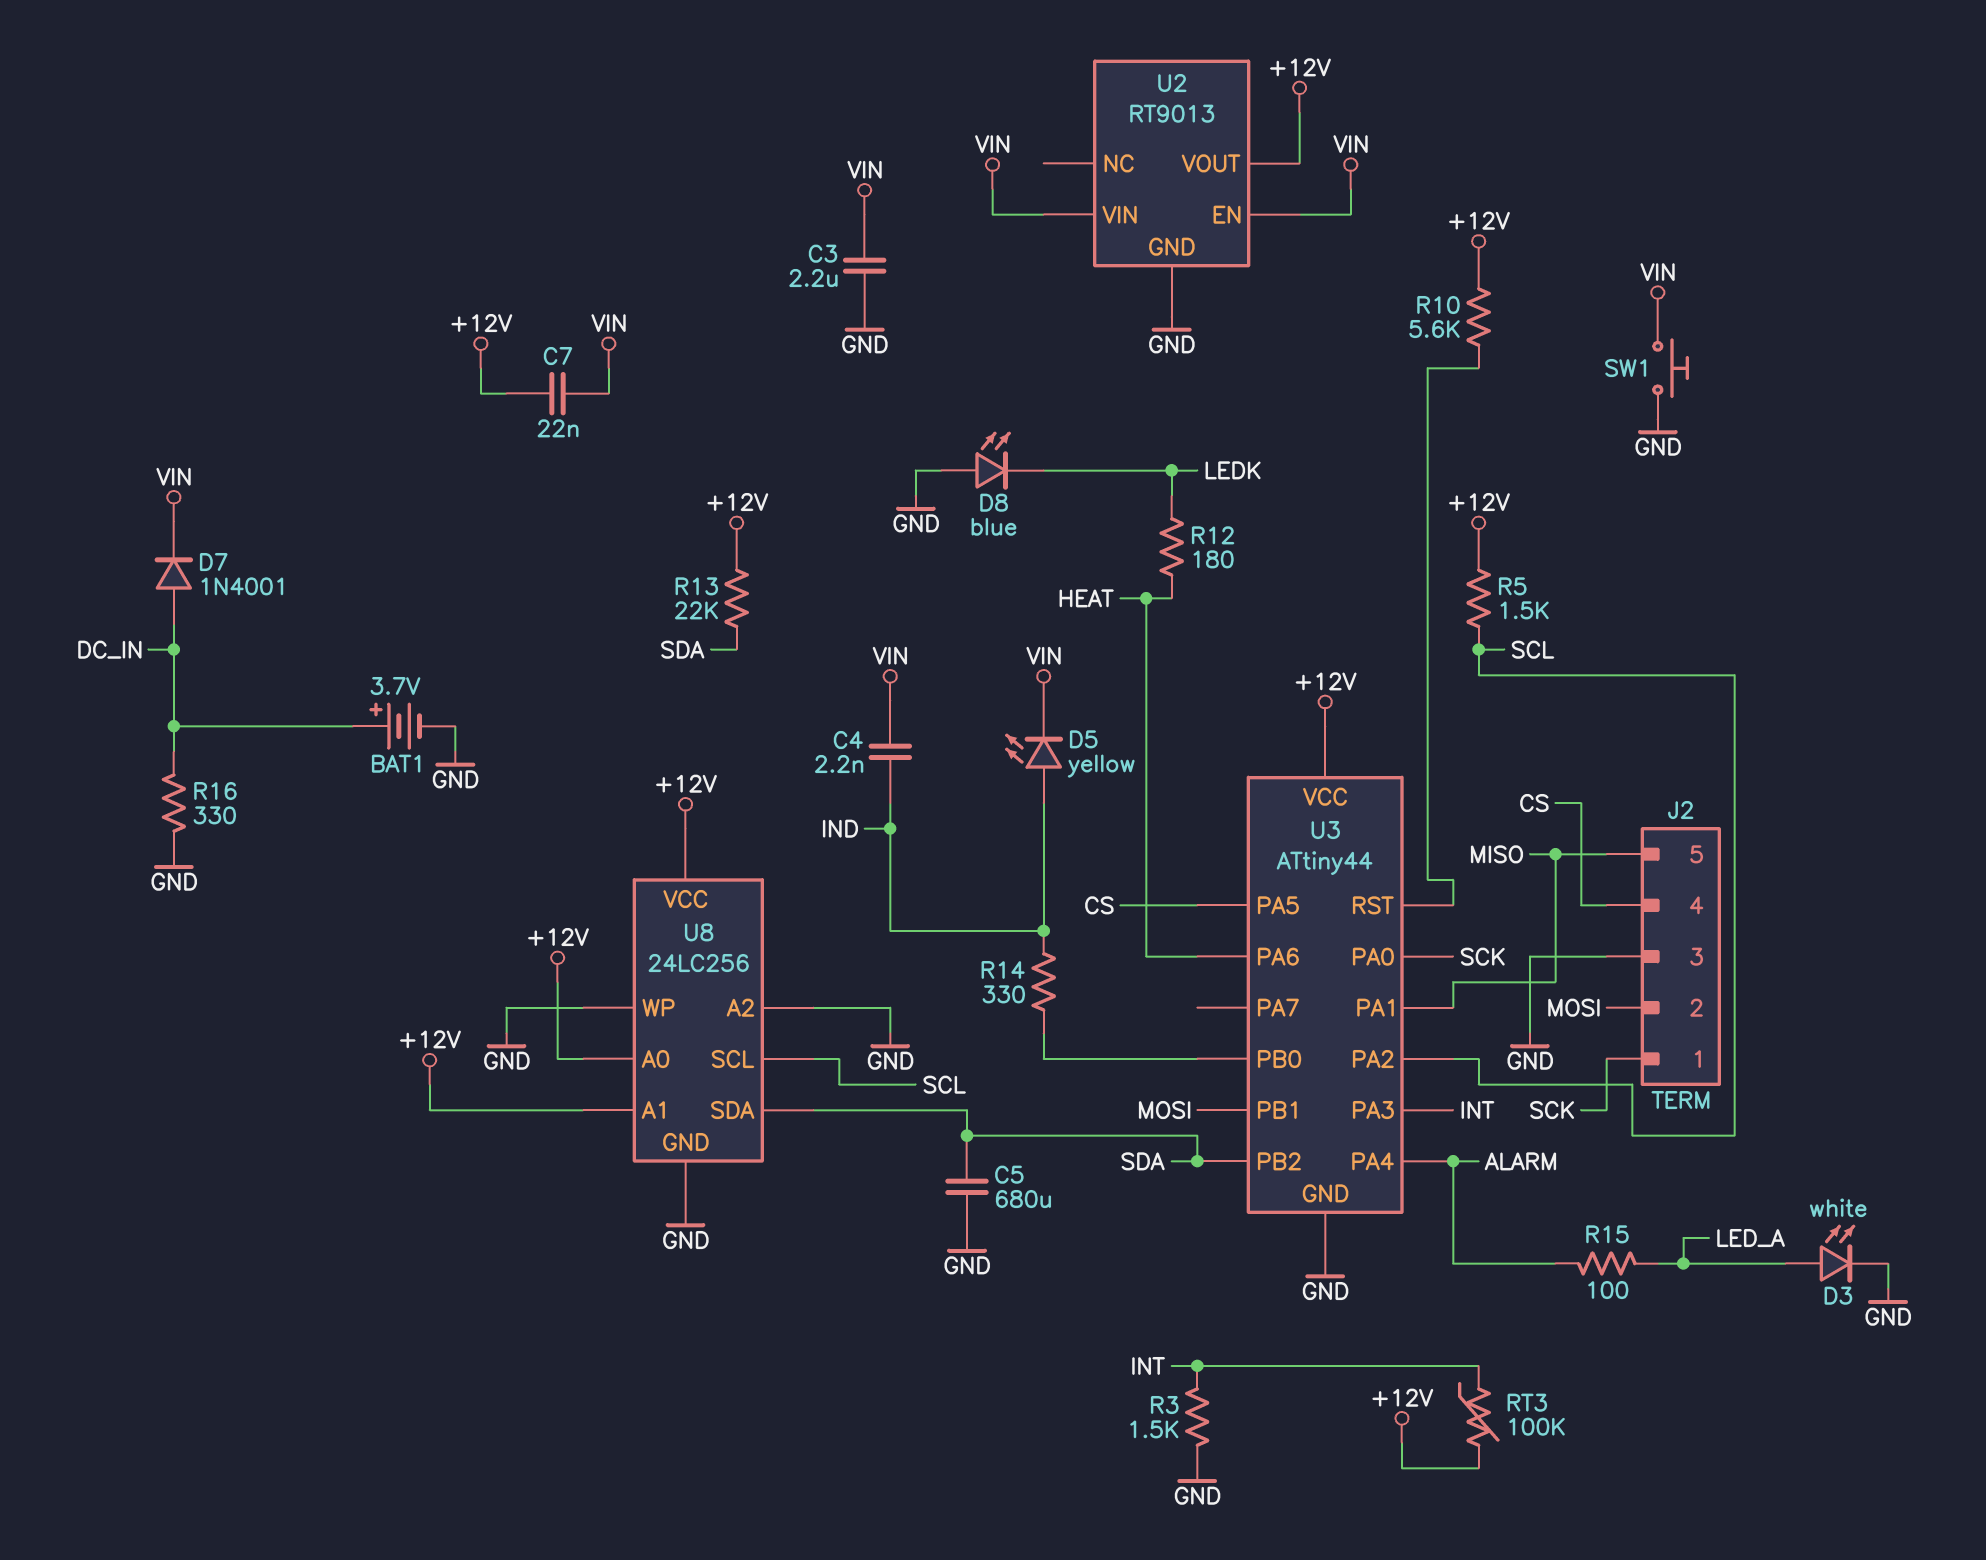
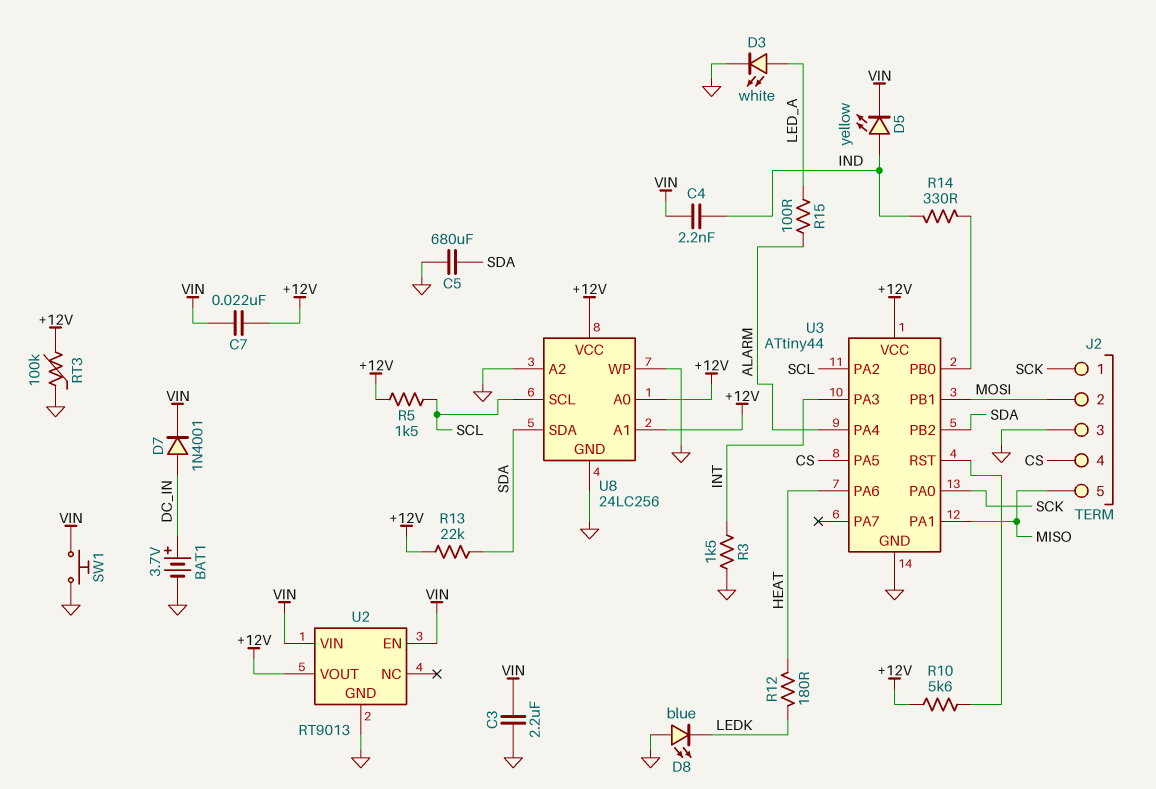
R16: 330 (DC_IN, GND) -> none
RT3: 100k (+12V, INT) -> 100k (+12V, GND)

